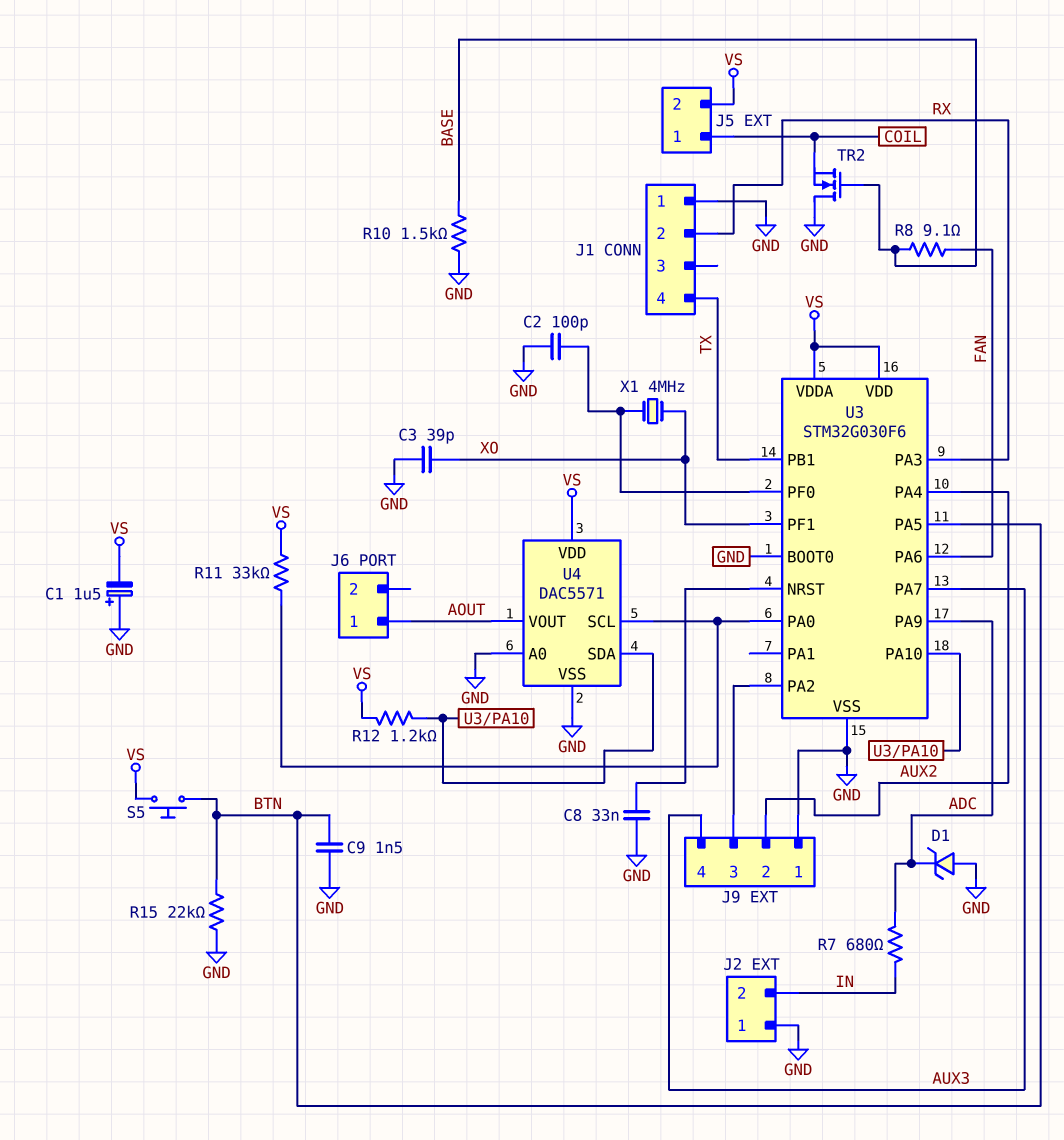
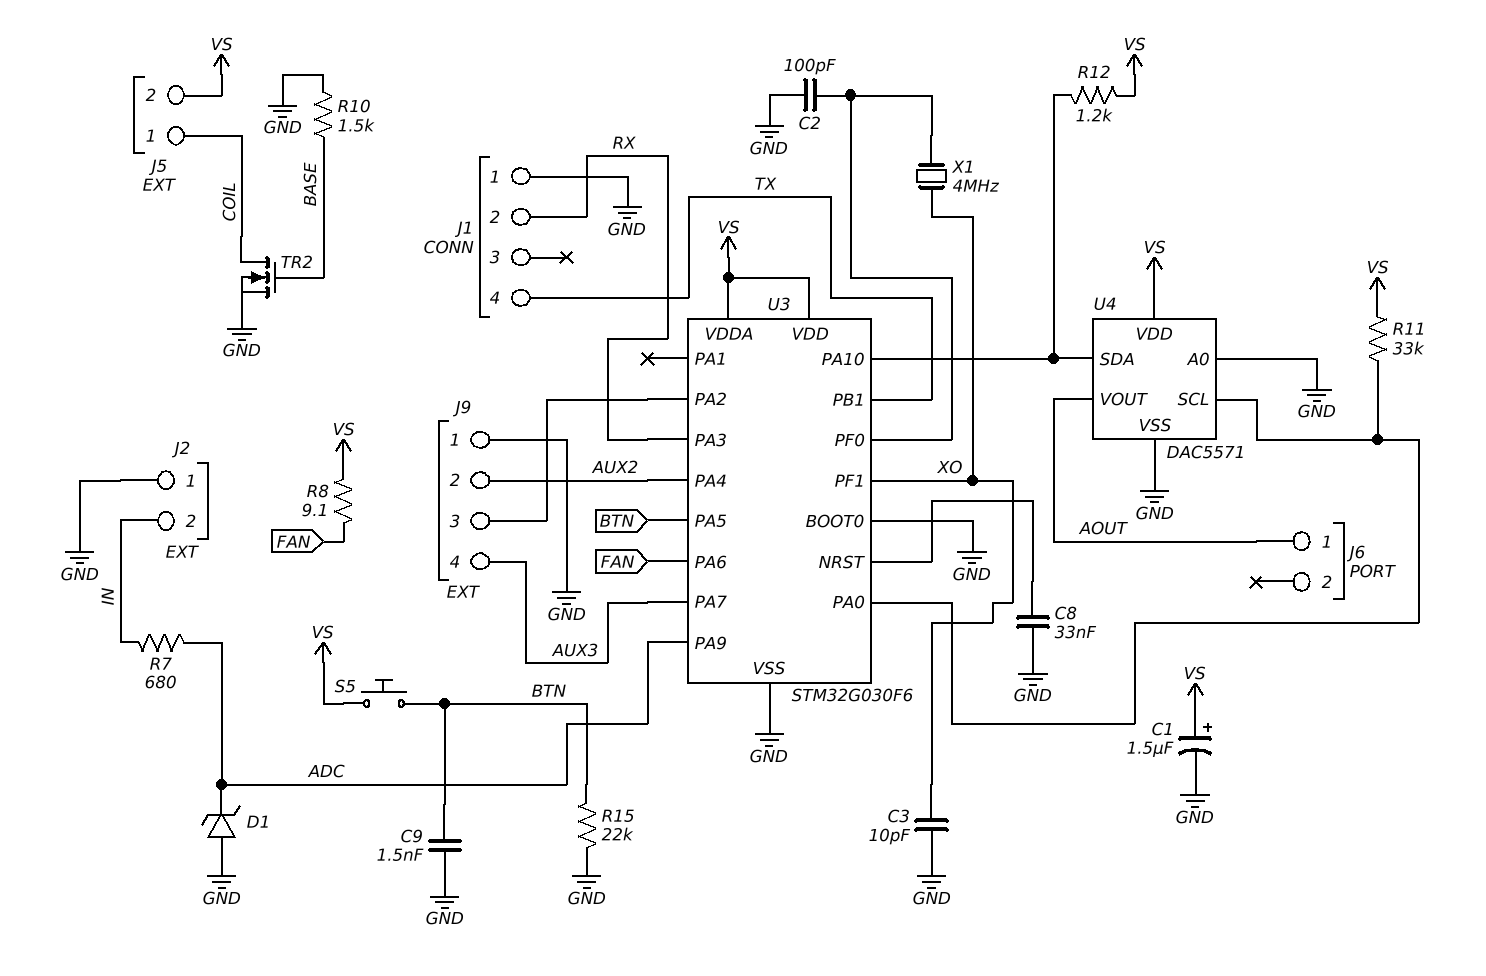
C1: 1.5uF (plus GND, minus VS) -> 1.5uF (plus VS, minus GND)
C3: 39pF (GND, XO) -> 10pF (GND, XO)
R8: 9.1 (BASE, FAN) -> 9.1 (FAN, VS)
TR2: NMOS (G BASE, D GND, S COIL) -> NMOS (G BASE, D COIL, S GND)

